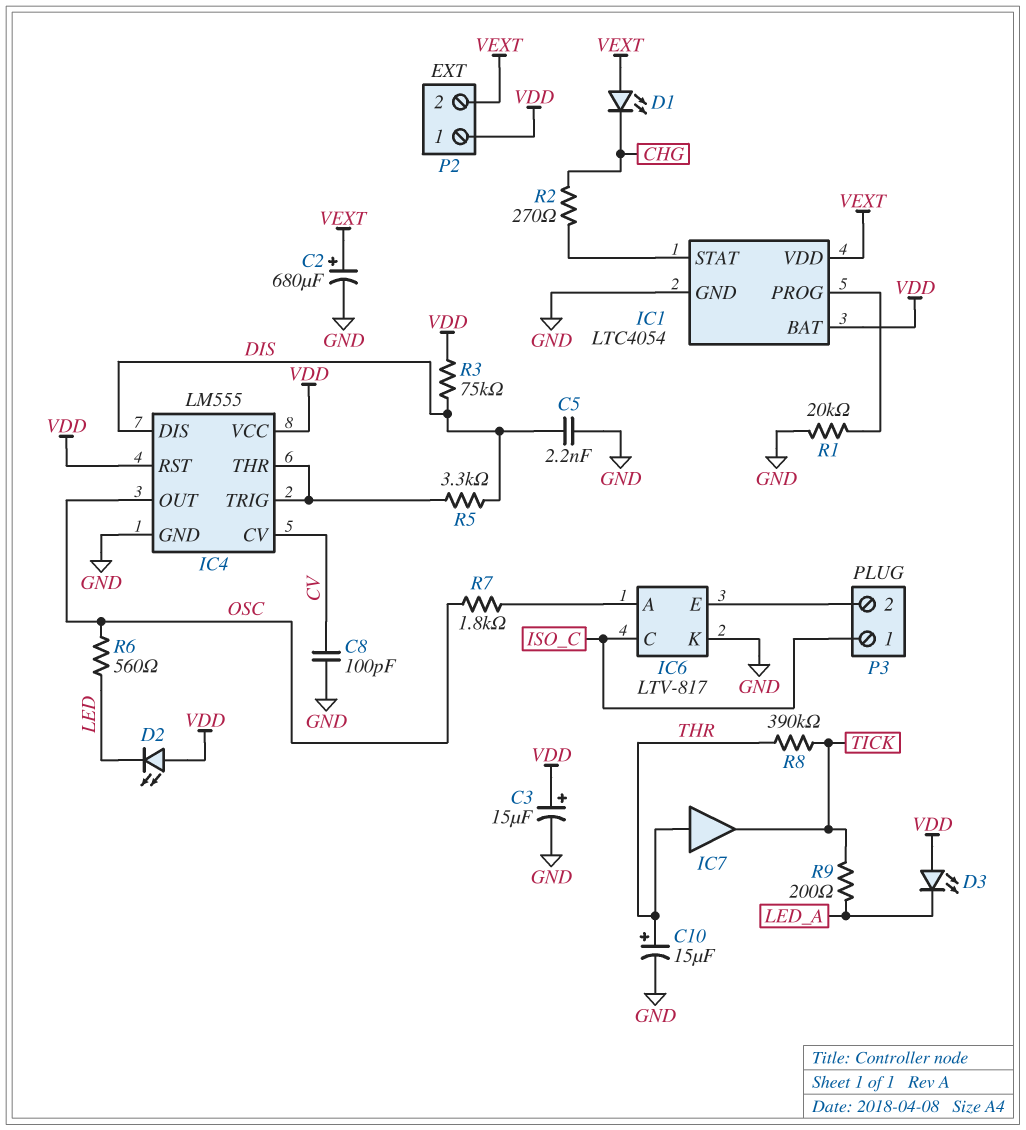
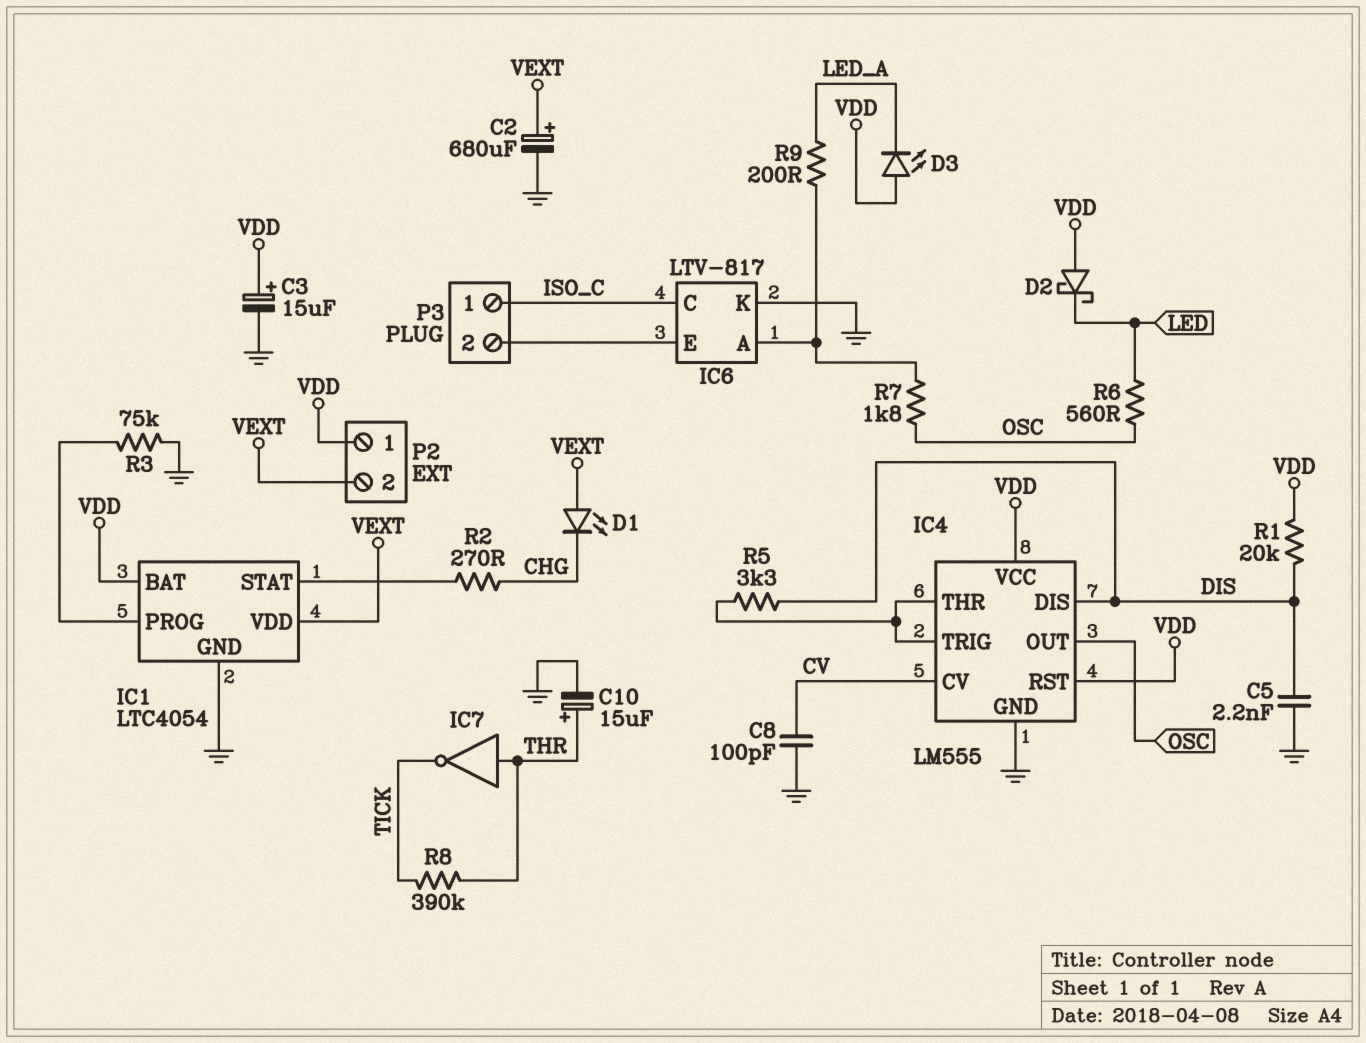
D2: LED (A VDD, K LED) -> schottky (A VDD, K LED)
IC7: buffer (in THR, out TICK) -> NOT (in THR, out TICK)
R1: 20k (GND, IC1/PROG) -> 20k (DIS, VDD)
R3: 75k (DIS, VDD) -> 75k (GND, IC1/PROG)
R9: 200 (LED_A, TICK) -> 200 (IC6/A, LED_A)

